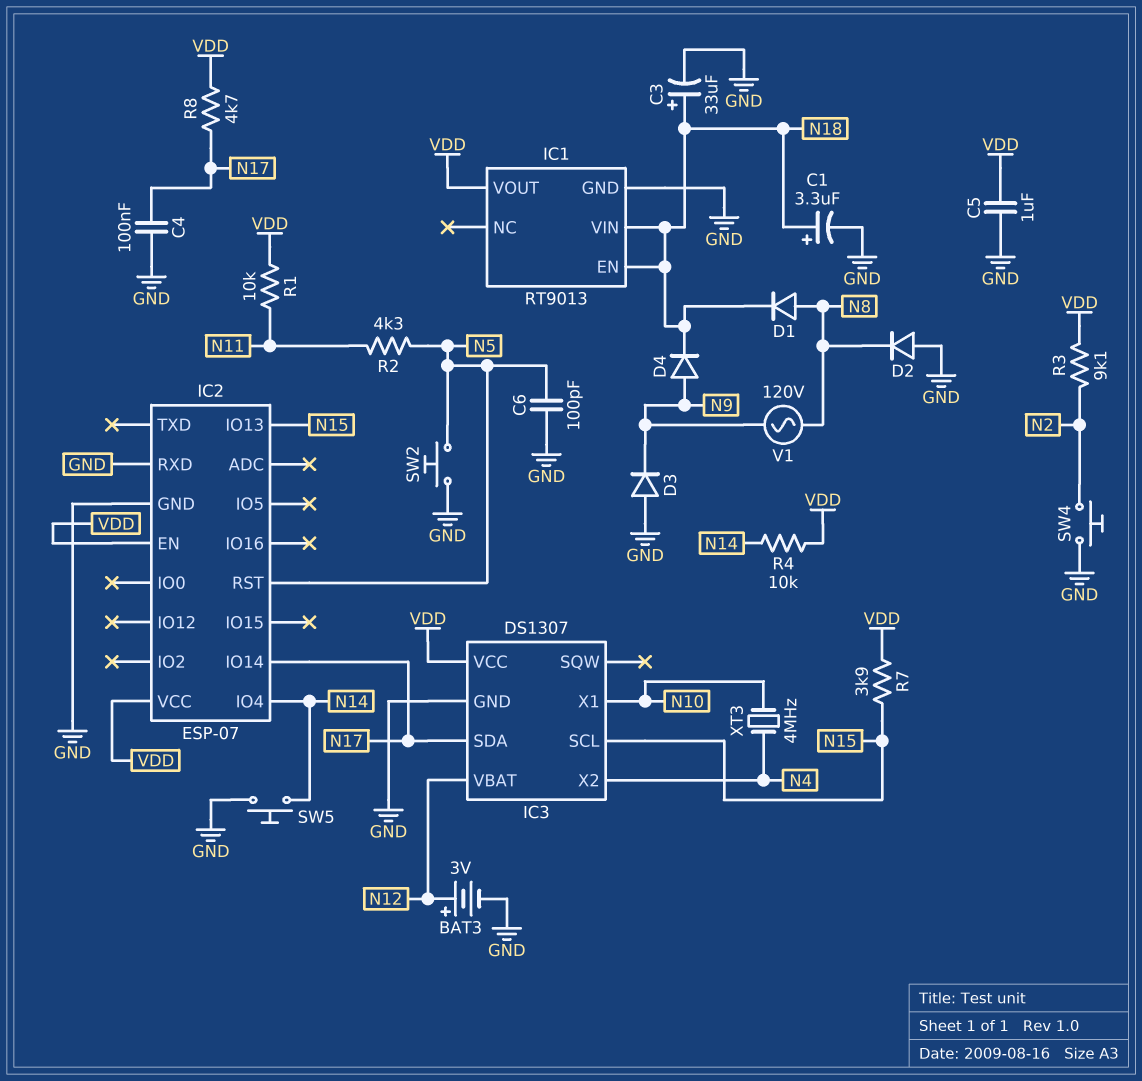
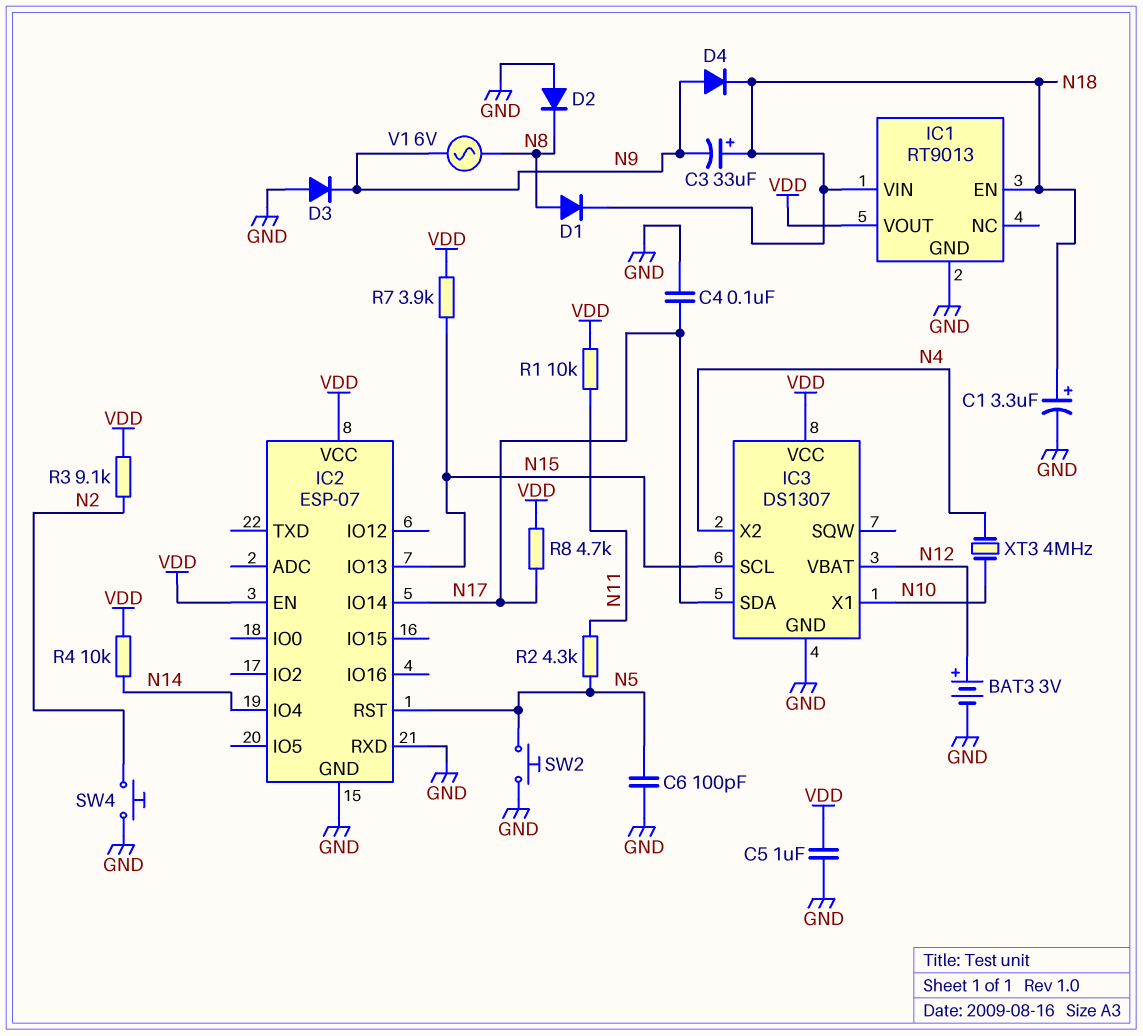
C3: 33uF (plus N18, minus GND) -> 33uF (plus N18, minus N9)
SW5: button (GND, N14) -> none
V1: AC 120V (N8, N9) -> AC 6V (N8, N9)

